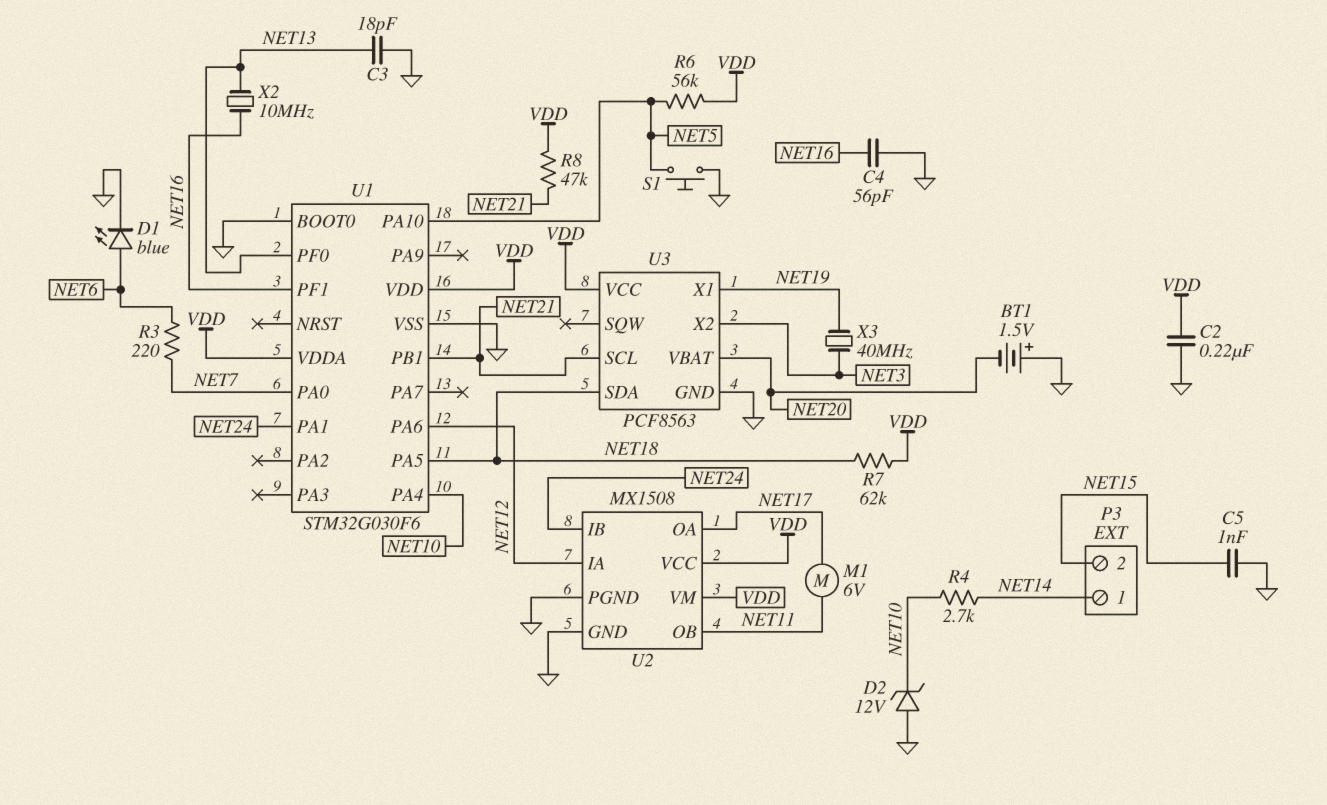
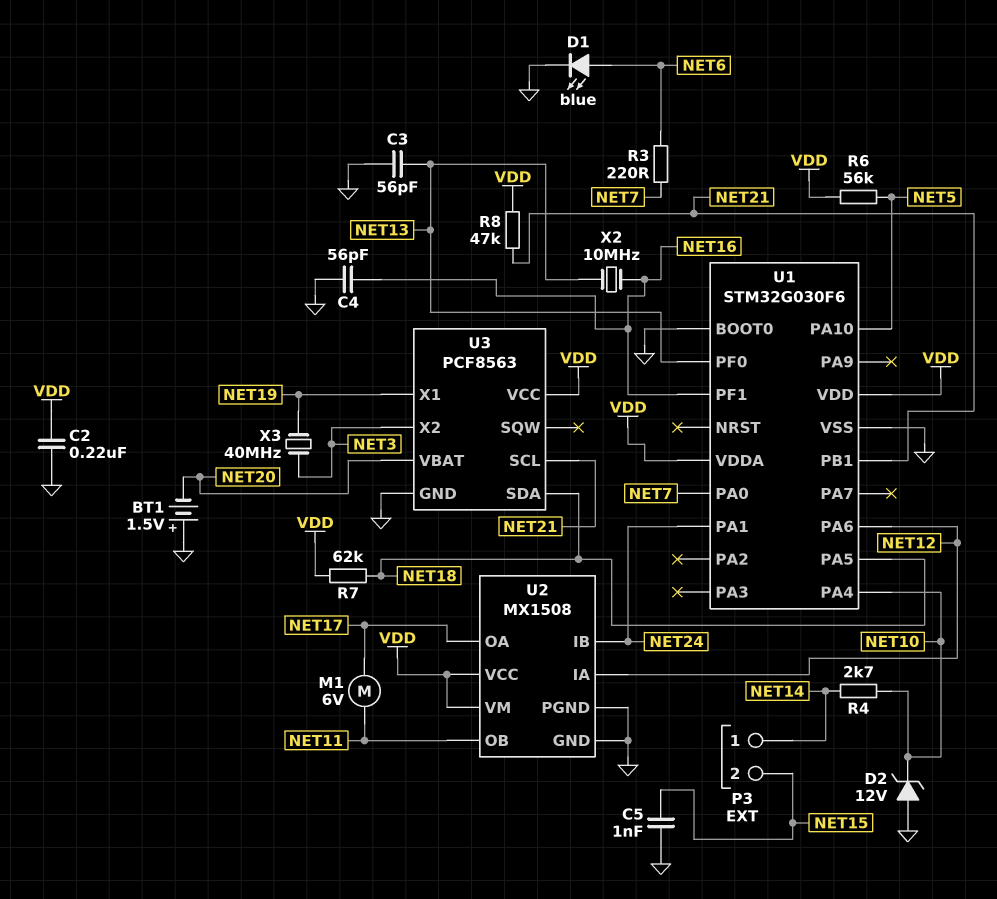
C3: 18pF (GND, NET13) -> 56pF (GND, NET13)
S1: button (GND, NET5) -> none

